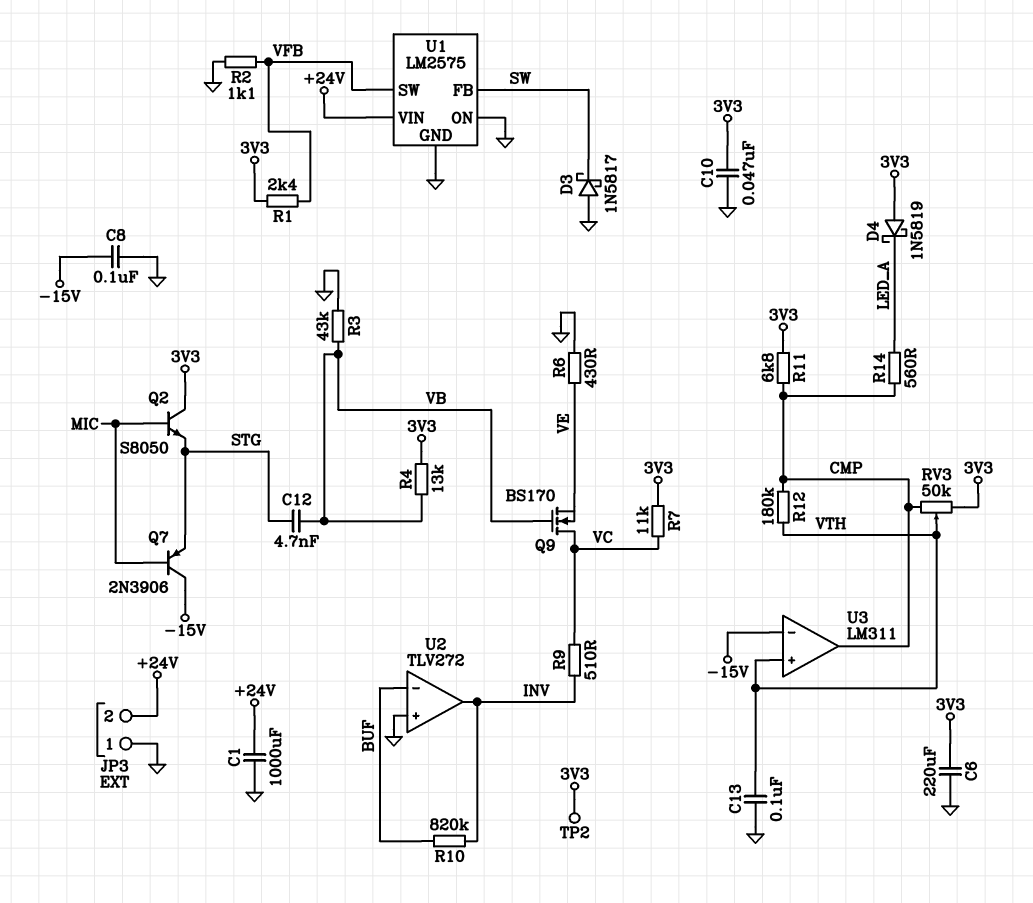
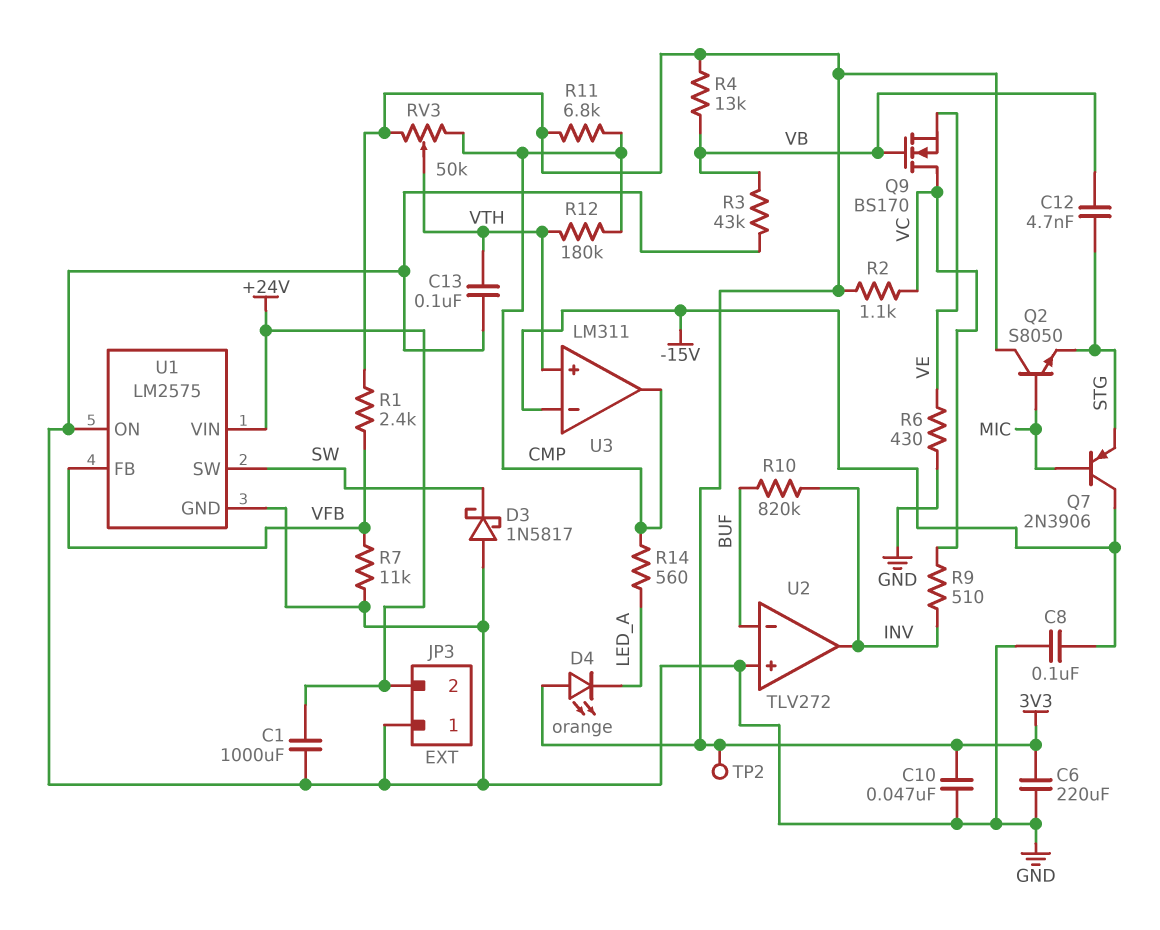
D4: schottky 1N5819 (A 3V3, K LED_A) -> LED orange (A 3V3, K LED_A)
R2: 1.1k (GND, VFB) -> 1.1k (3V3, VC)
R7: 11k (3V3, VC) -> 11k (GND, VFB)
U1 pin FB: SW -> VFB
U1 pin SW: VFB -> SW

